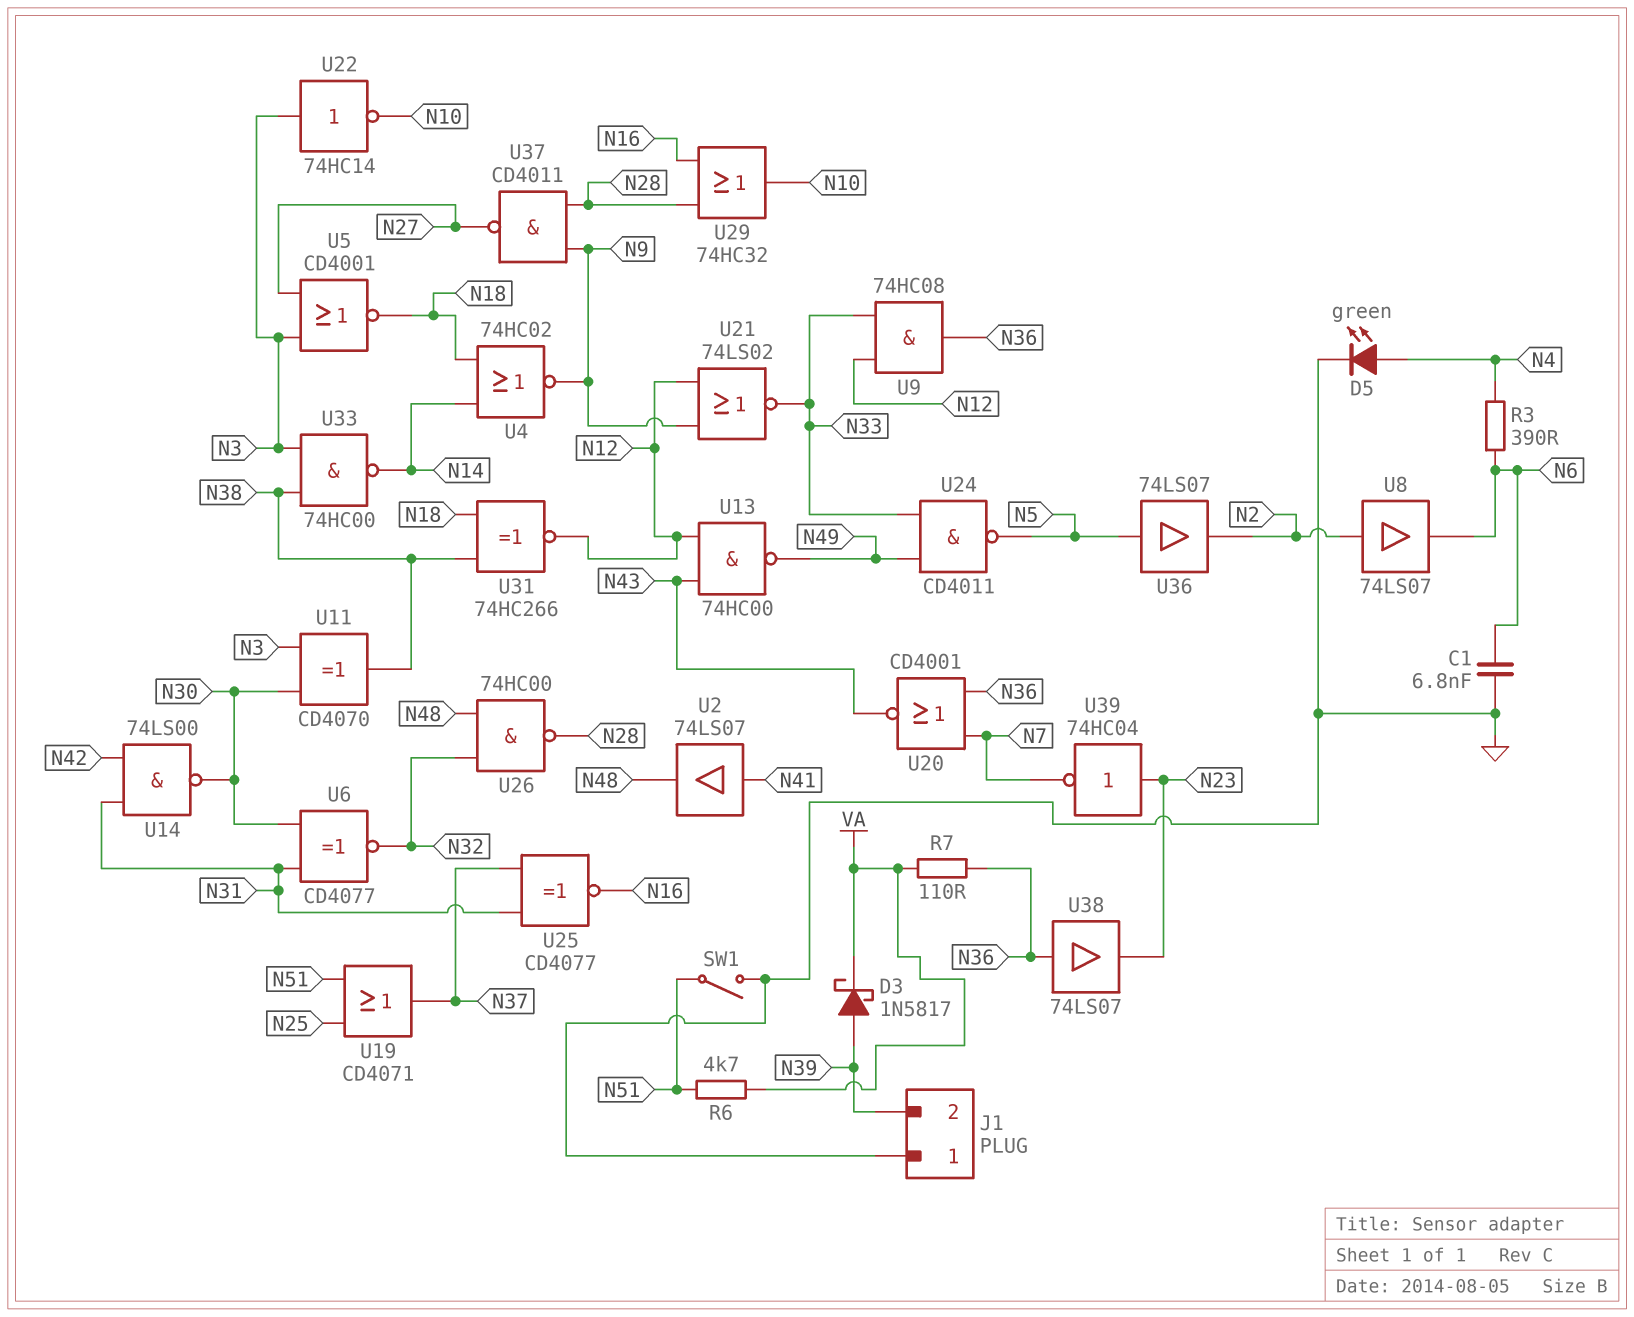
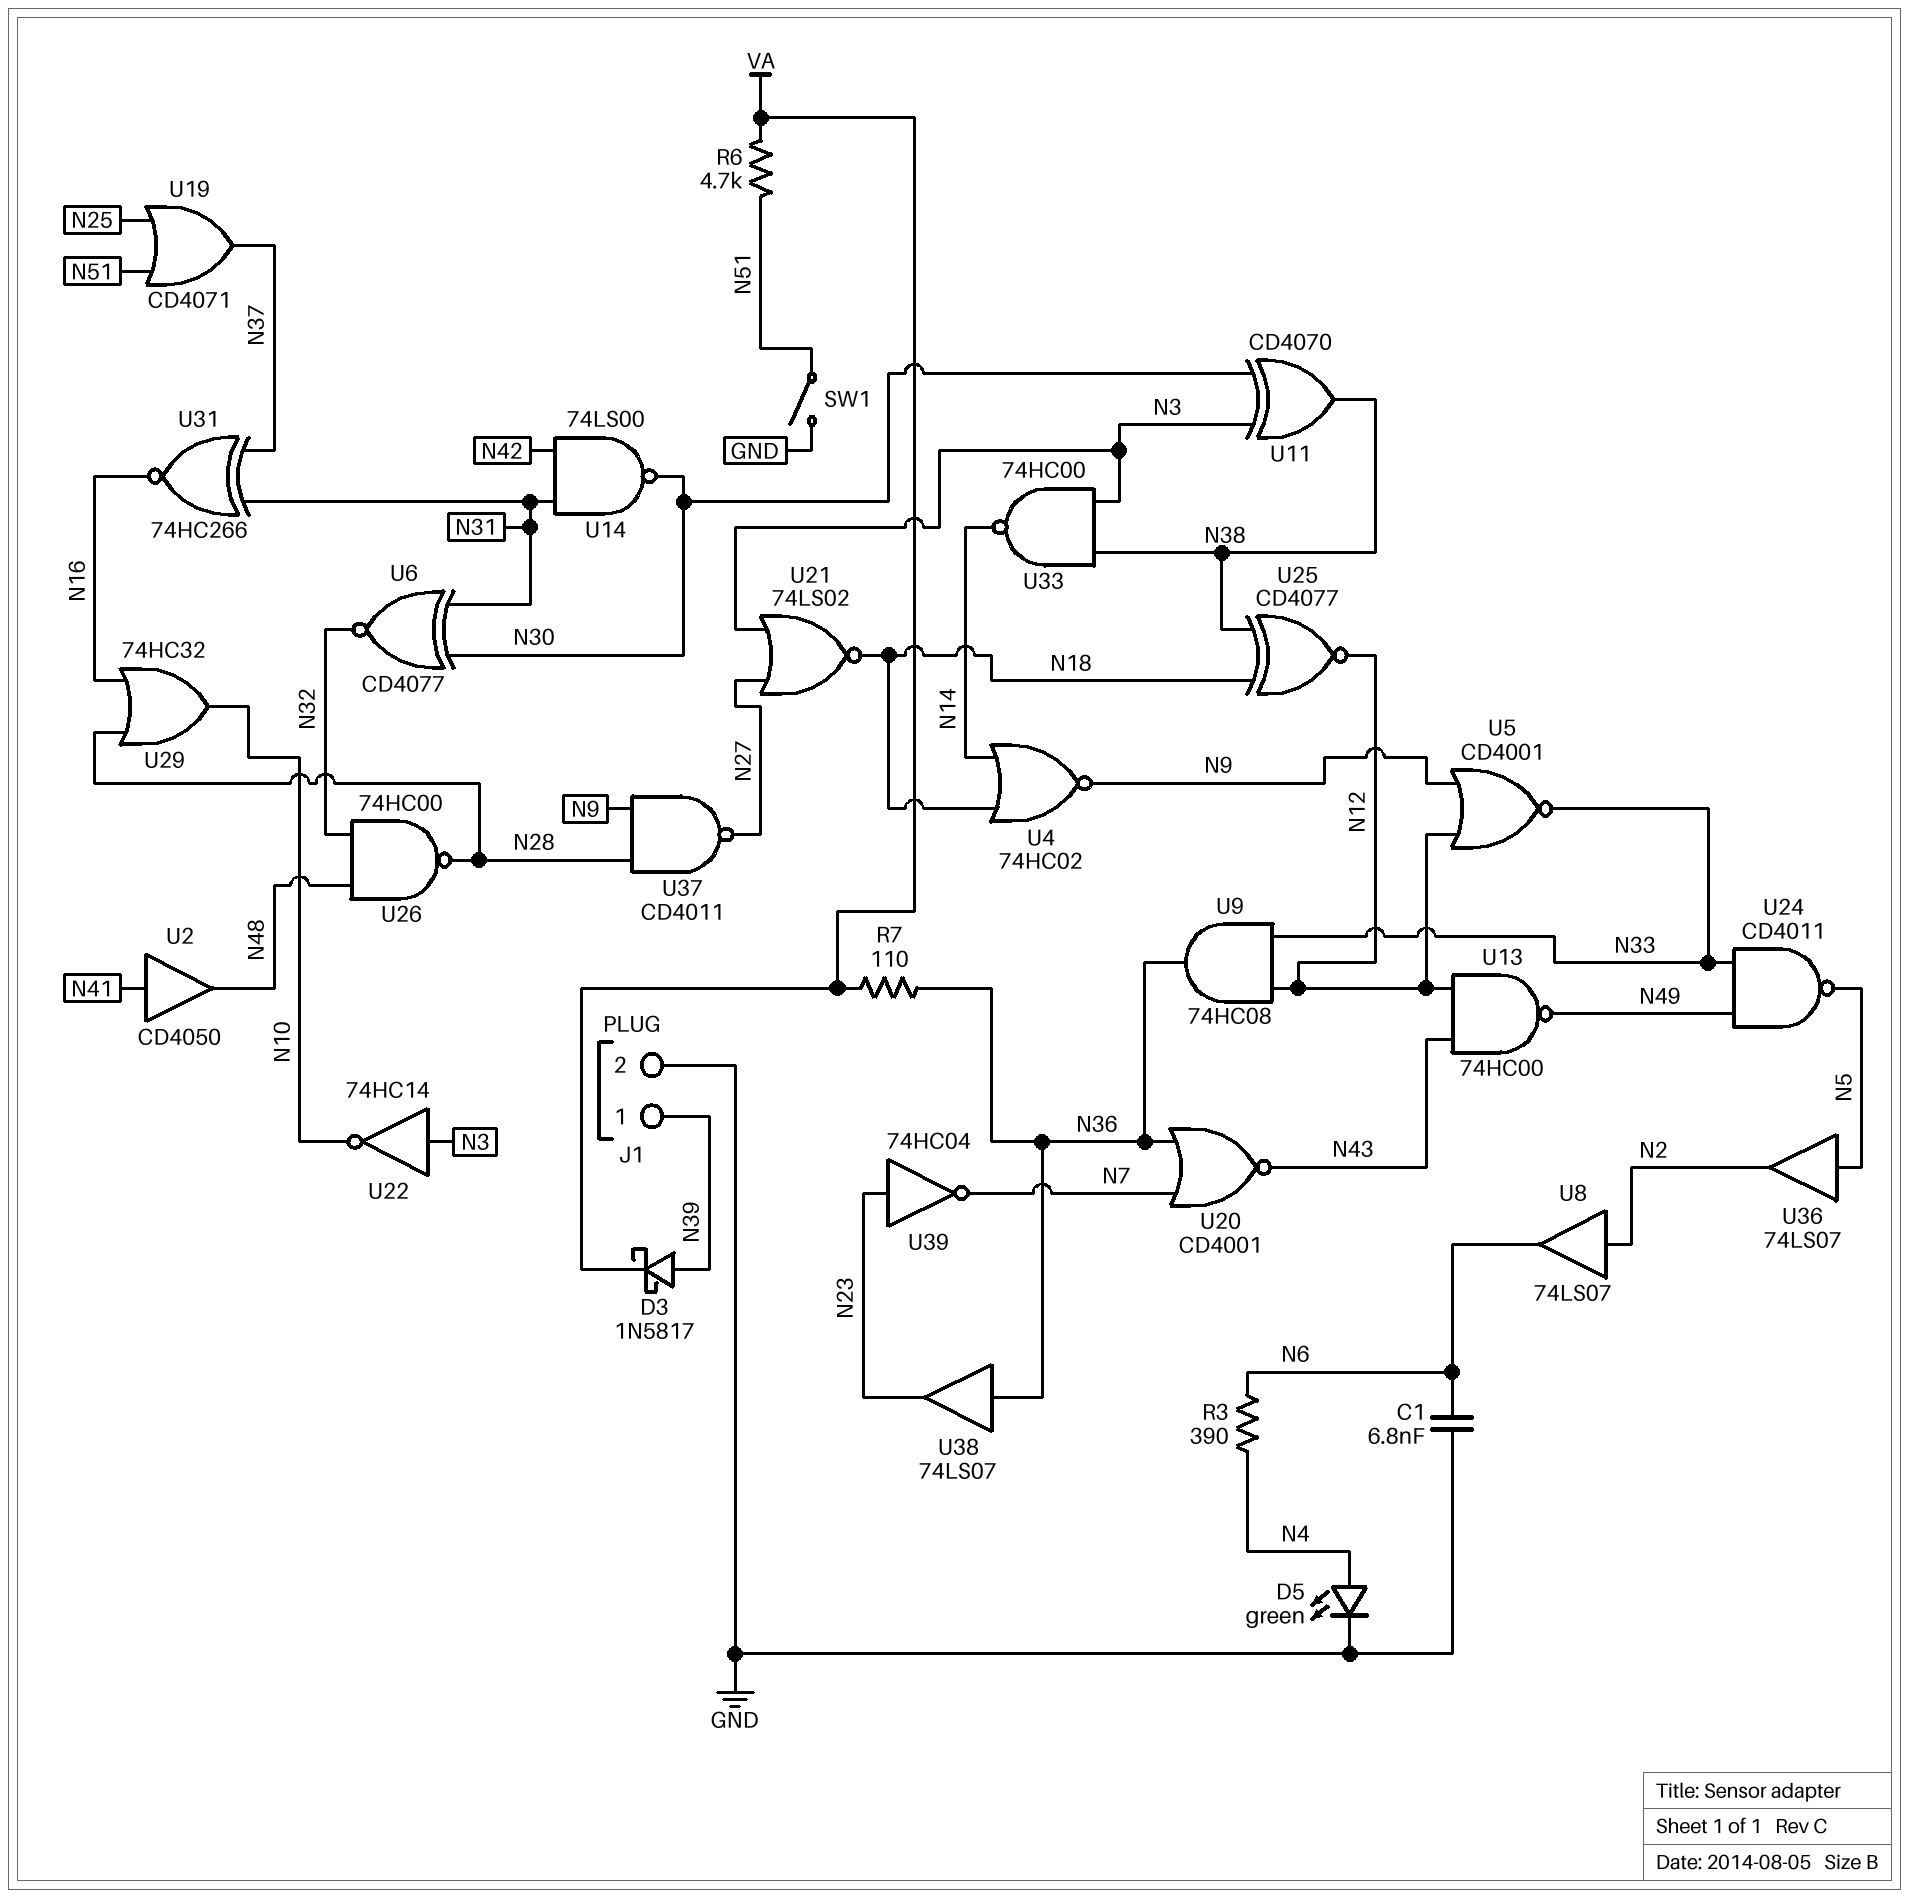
J1 pin 1: GND -> N39
J1 pin 2: N39 -> GND
U2: buffer 74LS07 (in N41, out N48) -> buffer CD4050 (in N41, out N48)
U5: NOR CD4001 (in N3, in N27, out N18) -> NOR CD4001 (in N9, in N12, out N33)
U21: NOR 74LS02 (in N9, in N12, out N33) -> NOR 74LS02 (in N3, in N27, out N18)
U25: XNOR CD4077 (in N31, in N37, out N16) -> XNOR CD4077 (in N18, in N38, out N12)
U31: XNOR 74HC266 (in N18, in N38, out N12) -> XNOR 74HC266 (in N31, in N37, out N16)

